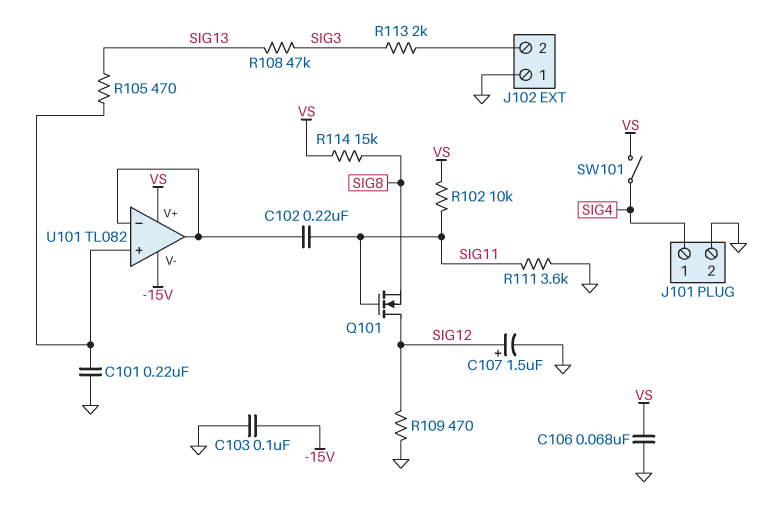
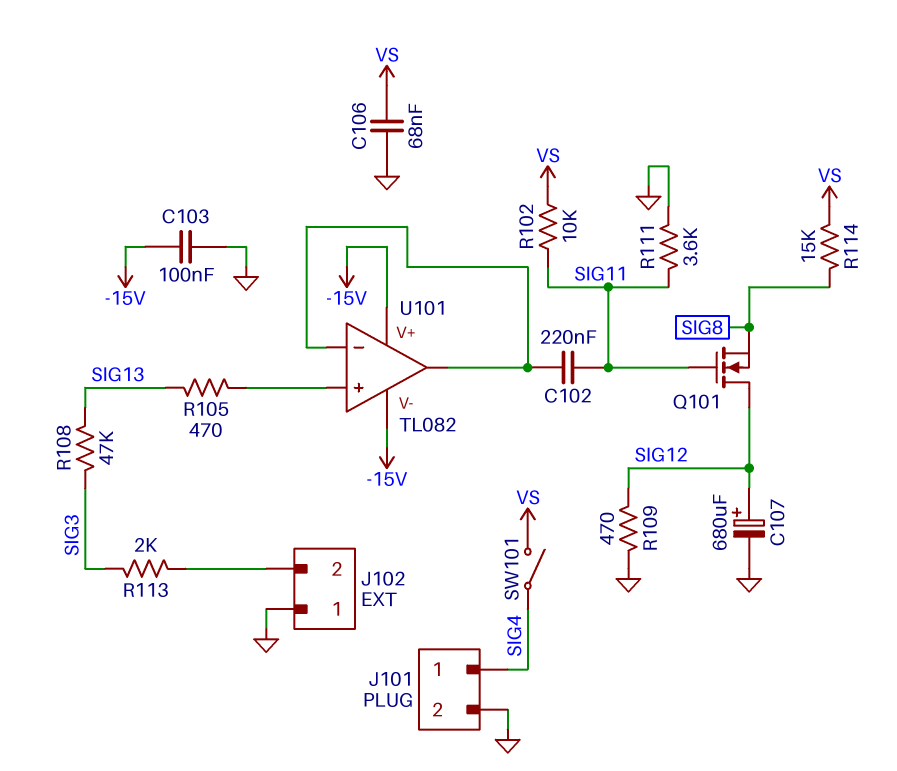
C101: 220nF (GND, U101/in+) -> none
C107: 1.5uF (plus SIG12, minus GND) -> 680uF (plus SIG12, minus GND)
U101 pin V+: VS -> -15V

